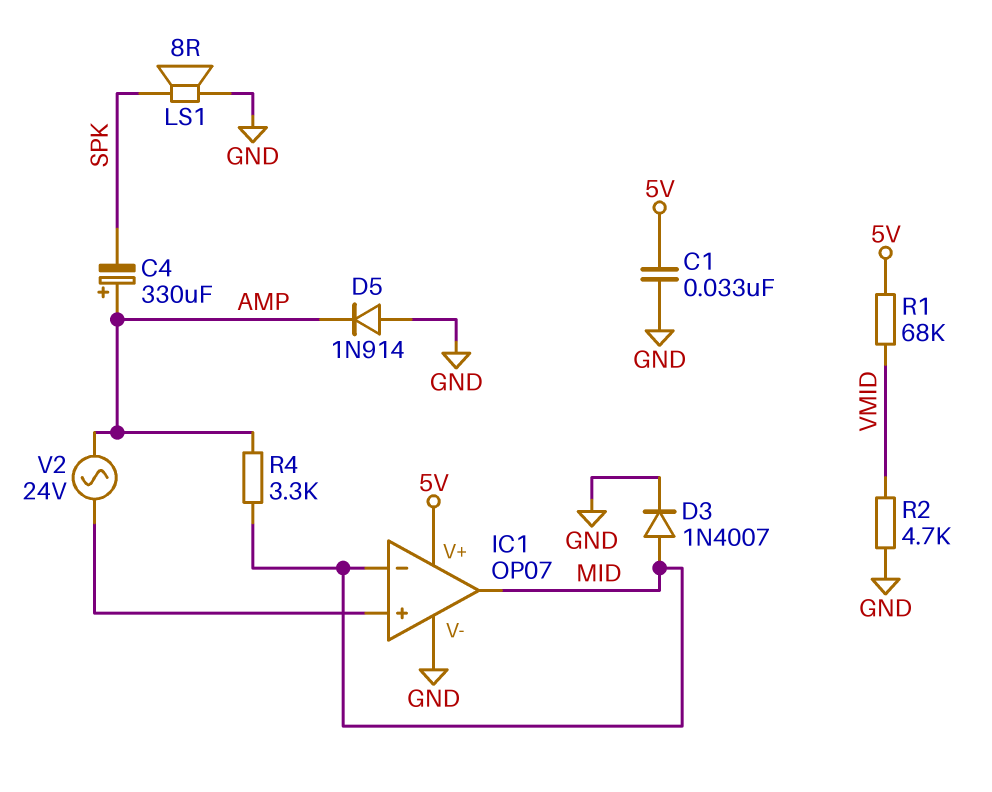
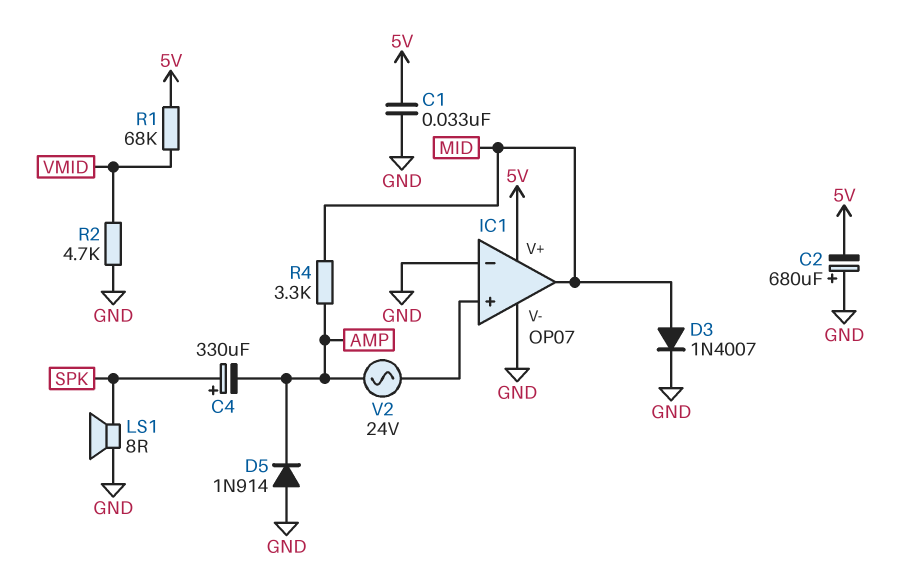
C2: none -> 680uF (plus GND, minus 5V)
C4: 330uF (plus AMP, minus SPK) -> 330uF (plus SPK, minus AMP)
IC1 pin in-: MID -> GND

